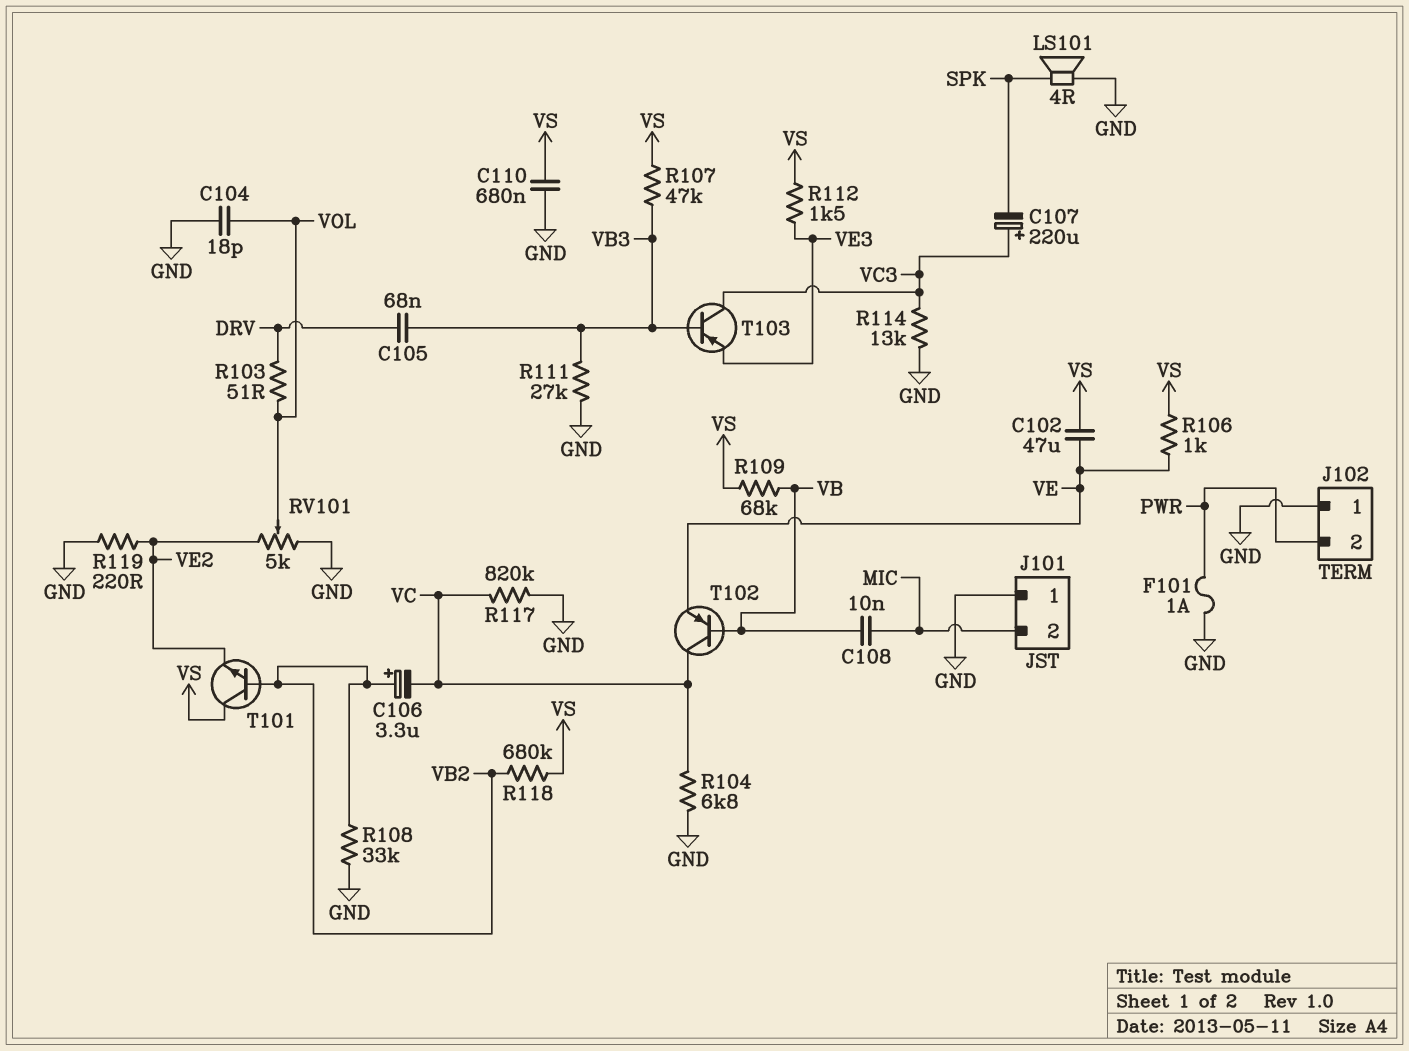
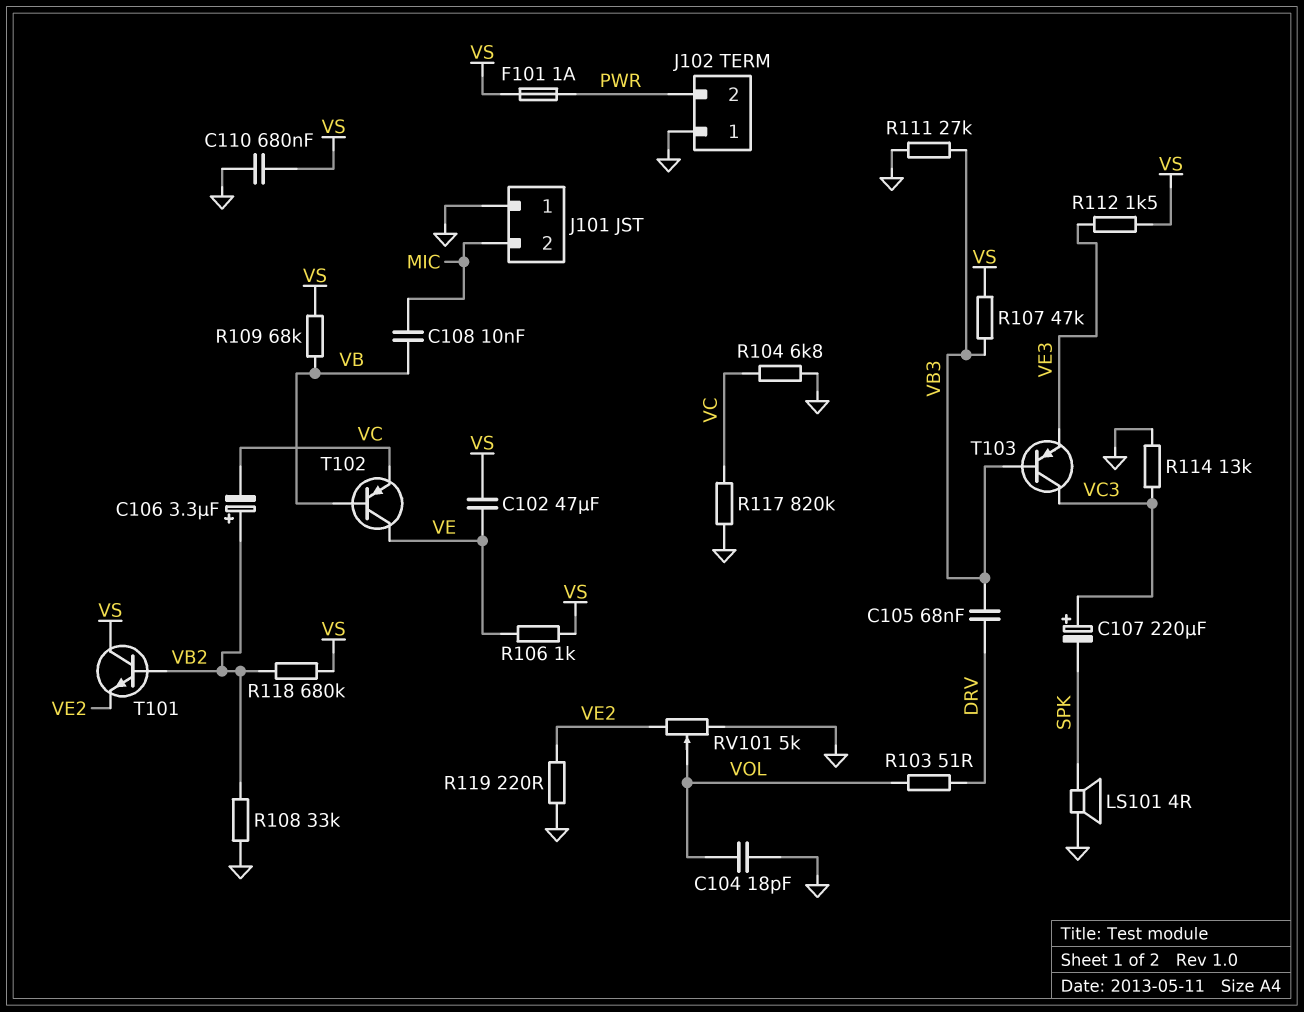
F101: 1A (GND, PWR) -> 1A (PWR, VS)
T102: PNP (B VB, C VC, E VE) -> PNP (B VB, C VE, E VC)

